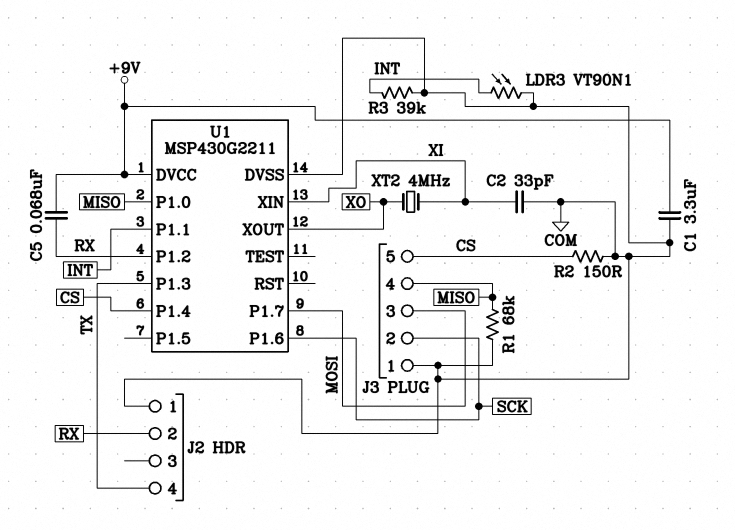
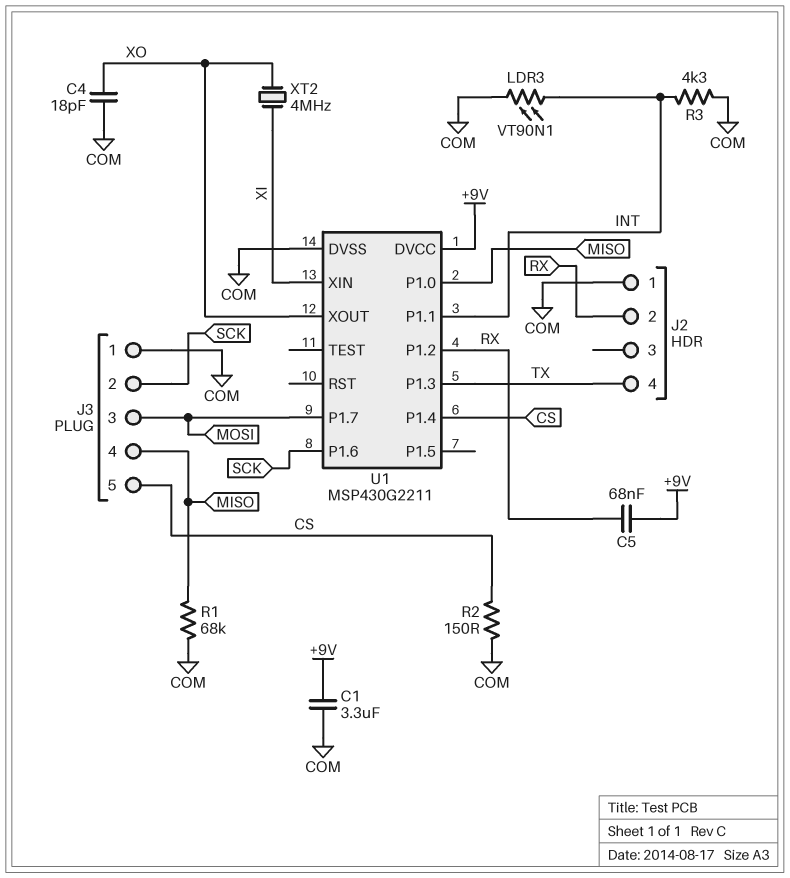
C2: 33pF (COM, XI) -> none
C4: none -> 18pF (COM, XO)
R3: 39k (COM, INT) -> 4.3k (COM, INT)

